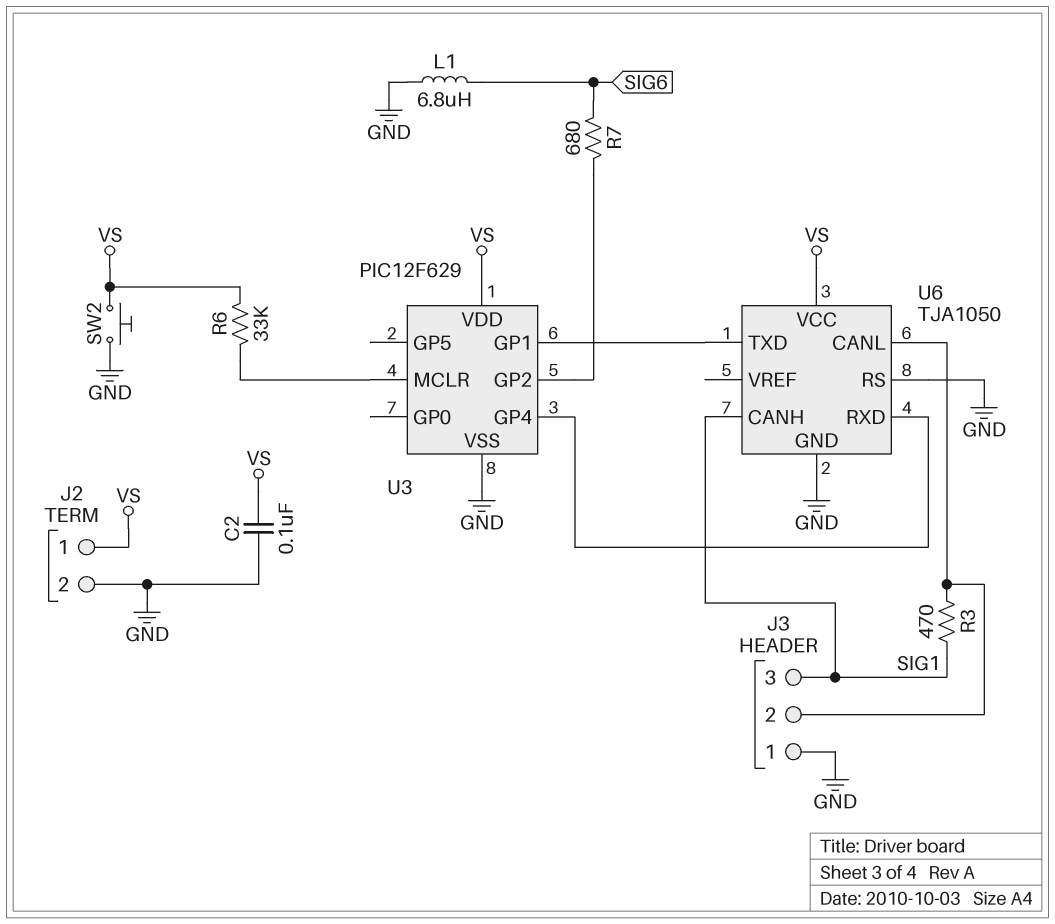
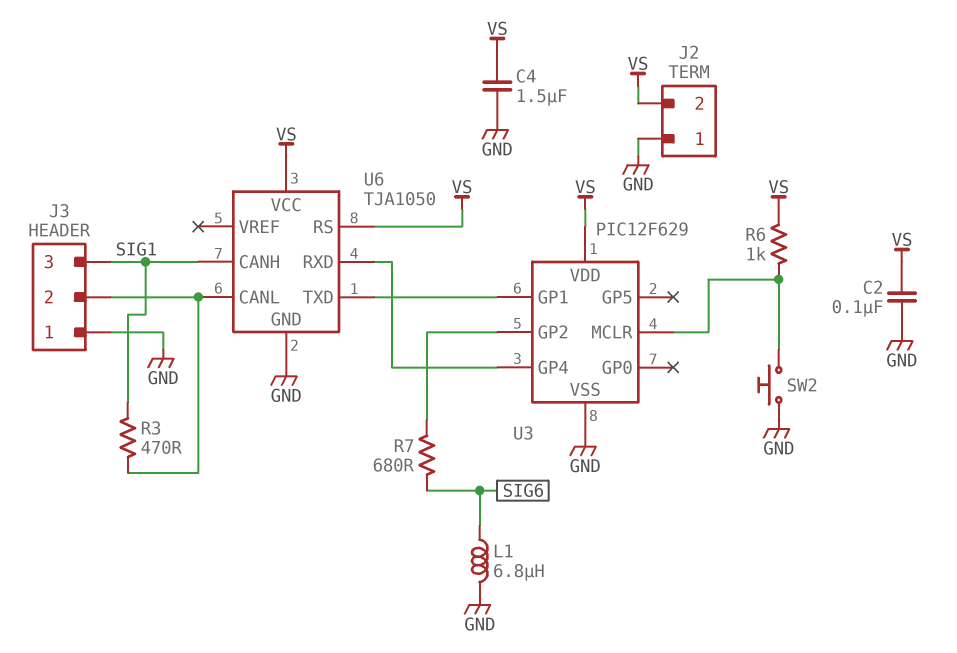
C4: none -> 1.5uF (GND, VS)
J2 pin 1: VS -> GND
J2 pin 2: GND -> VS
R6: 33k (U3/MCLR, VS) -> 1k (U3/MCLR, VS)
SW2: button (GND, VS) -> button (GND, U3/MCLR)
U6 pin RS: GND -> VS

